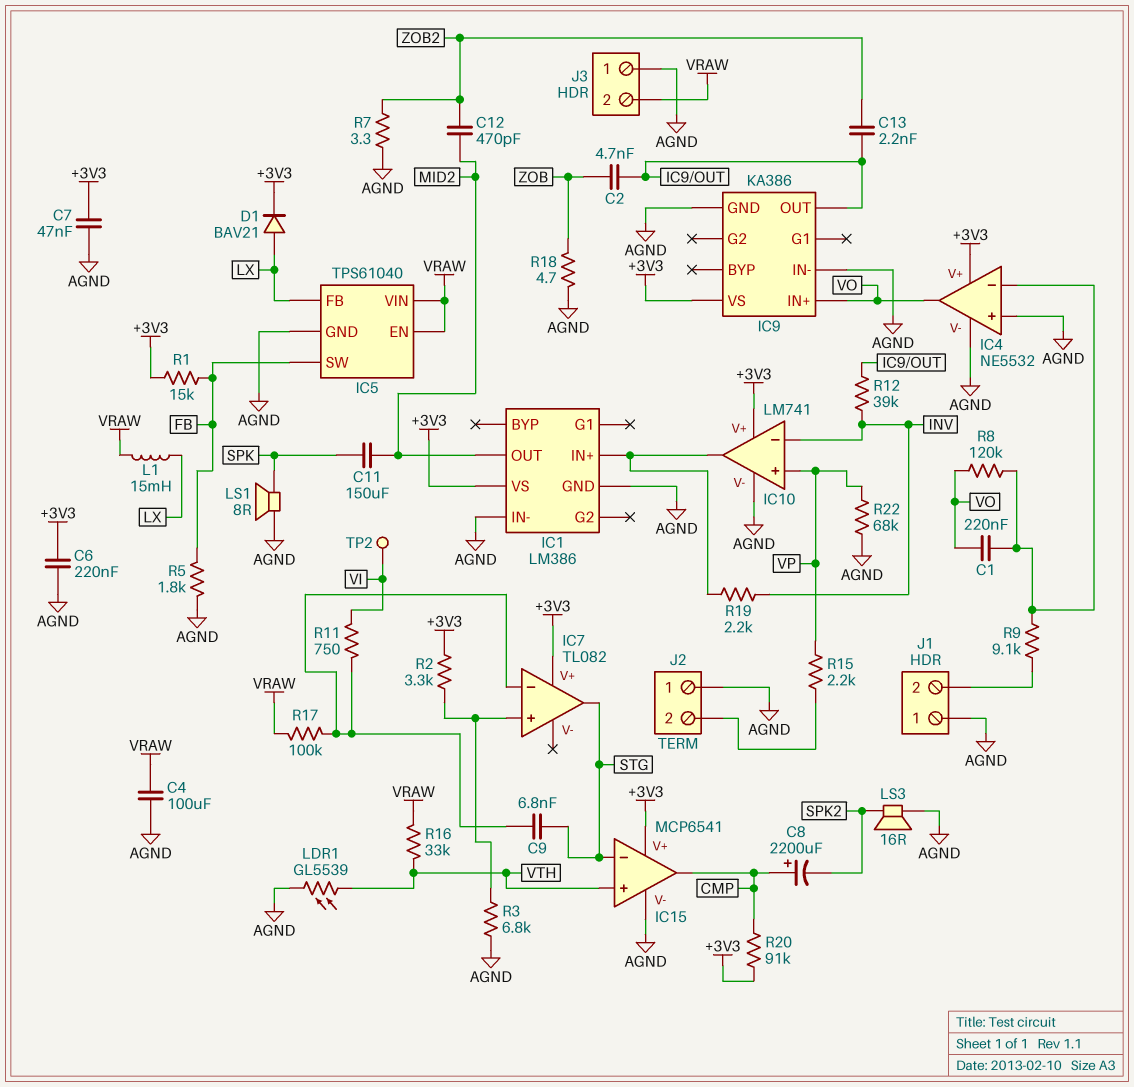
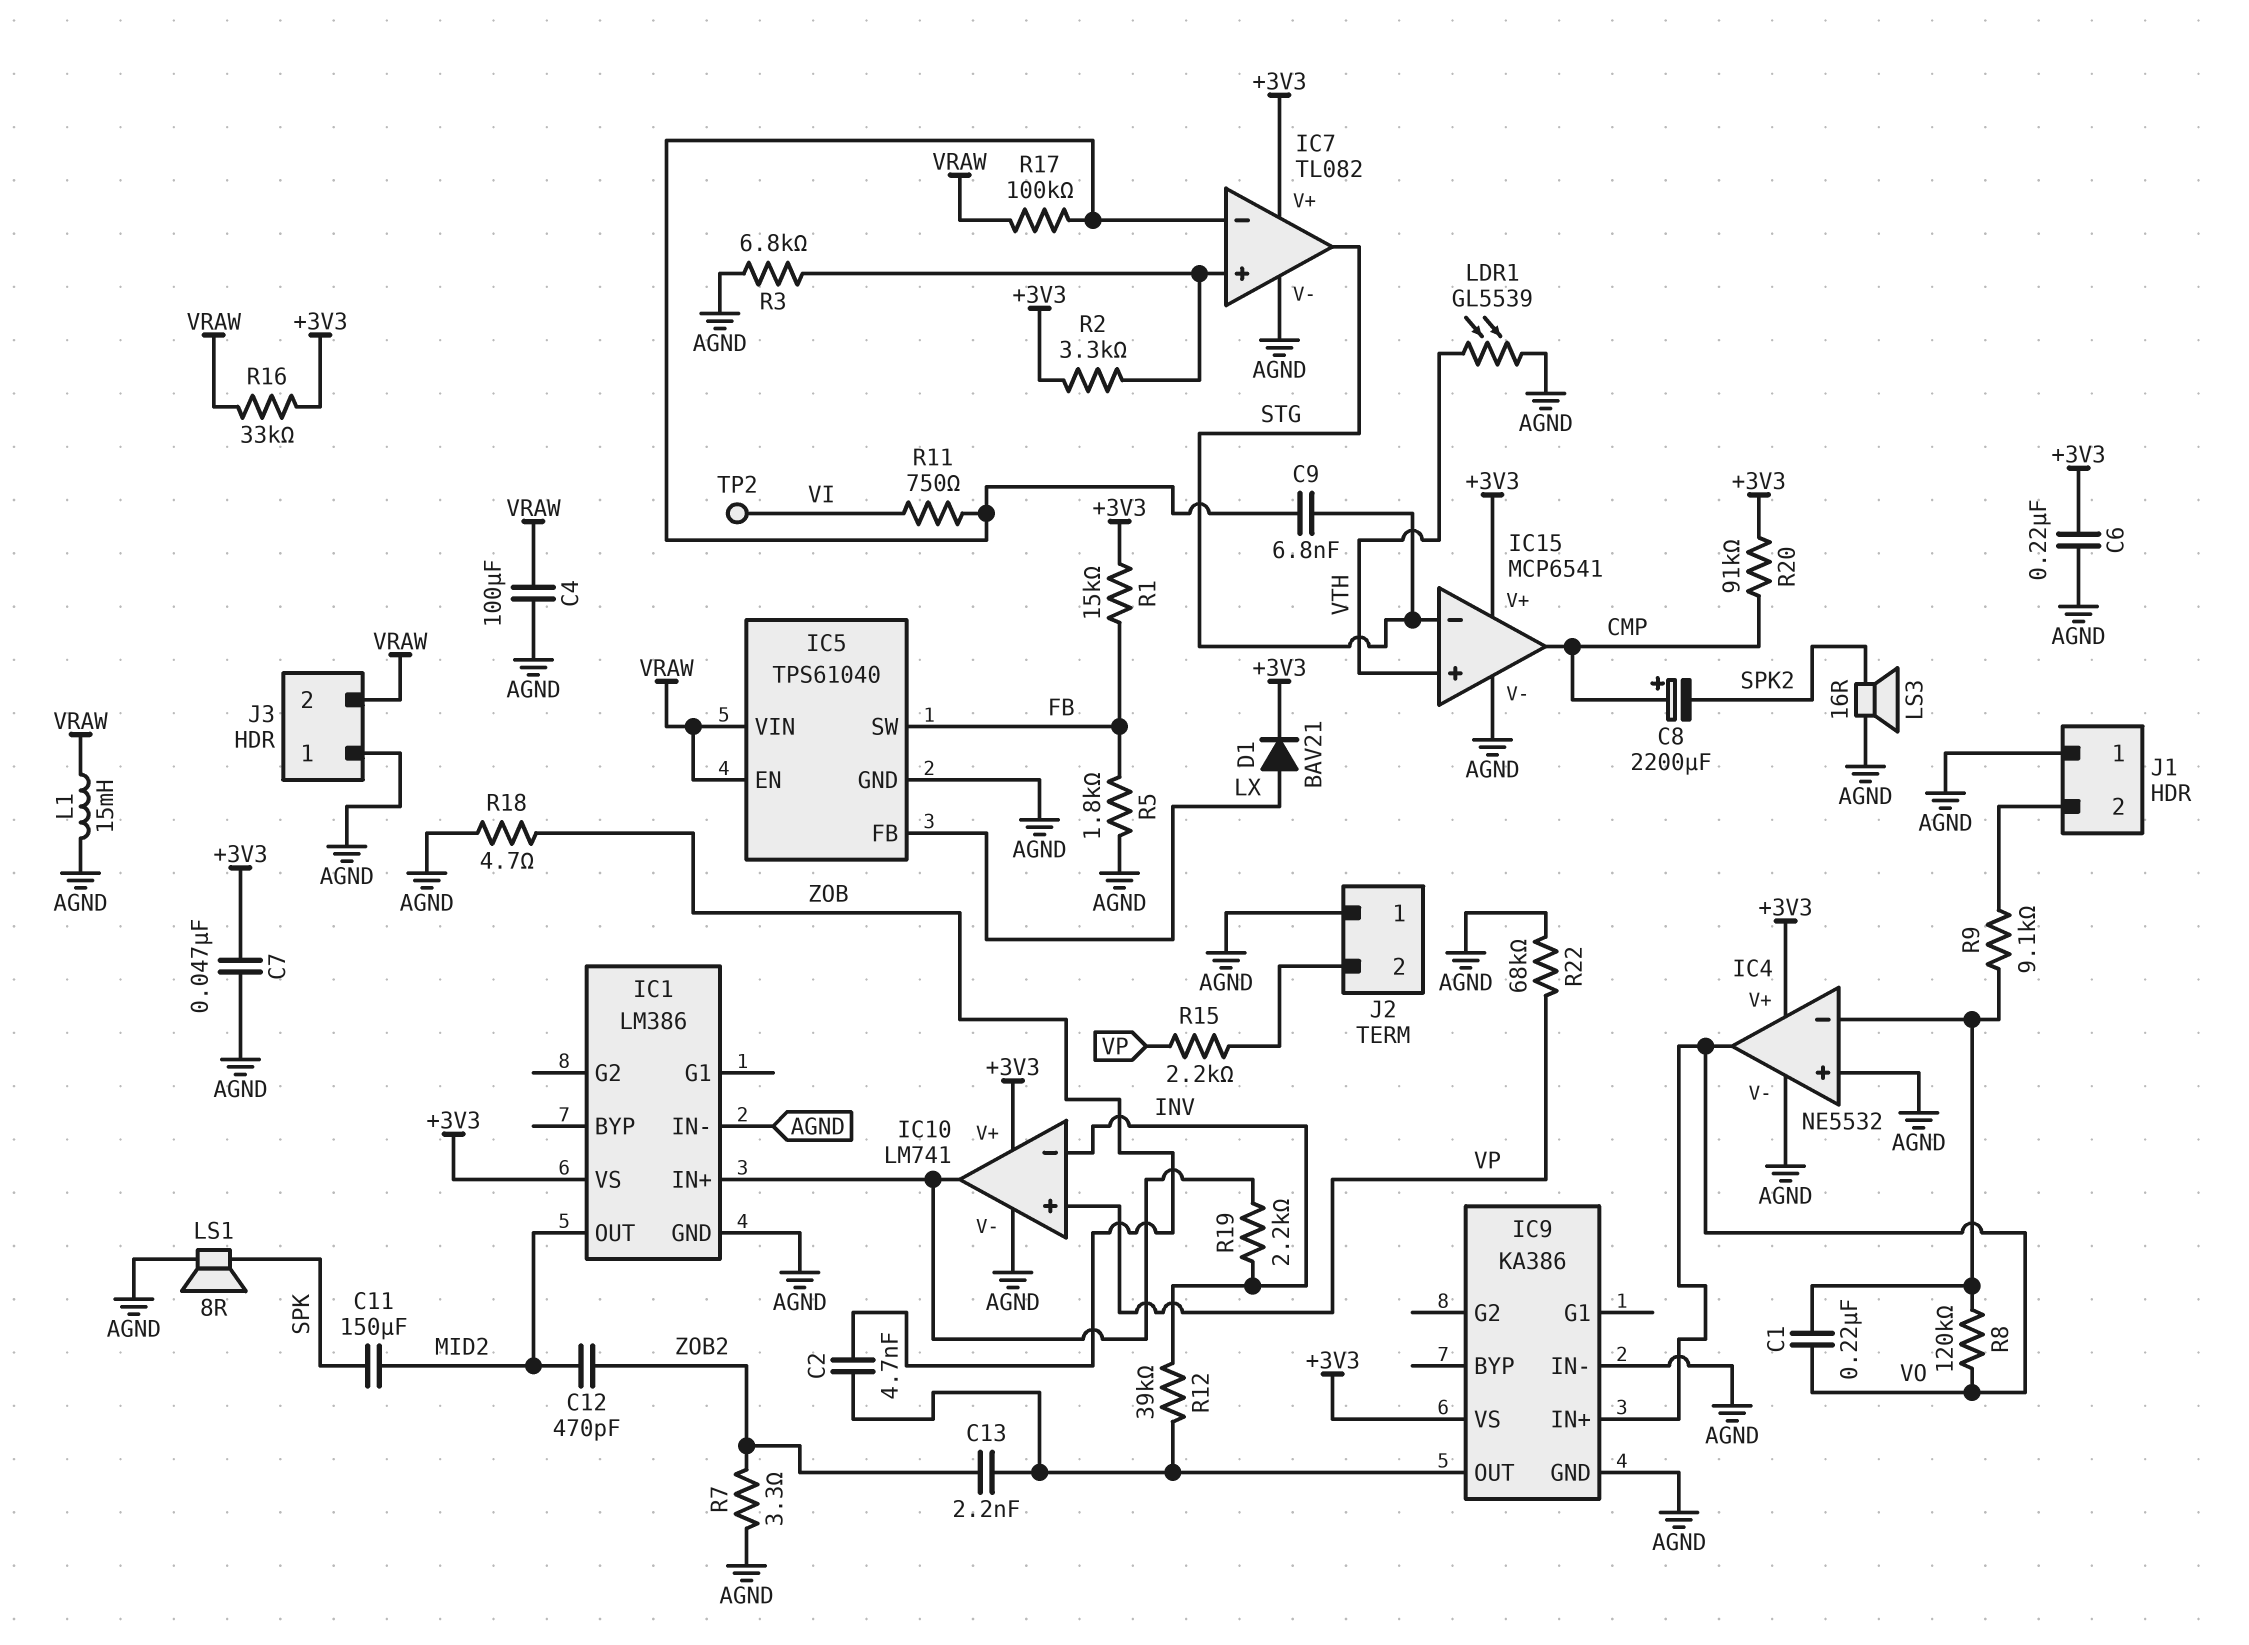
IC7 pin V-: none -> AGND
L1: 15mH (LX, VRAW) -> 15mH (AGND, VRAW)
R16: 33k (VRAW, VTH) -> 33k (+3V3, VRAW)

